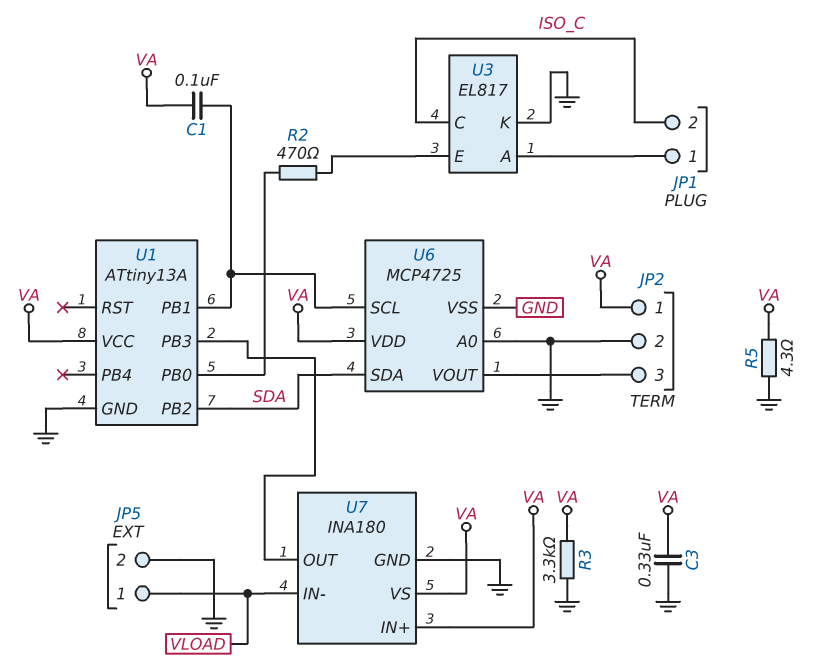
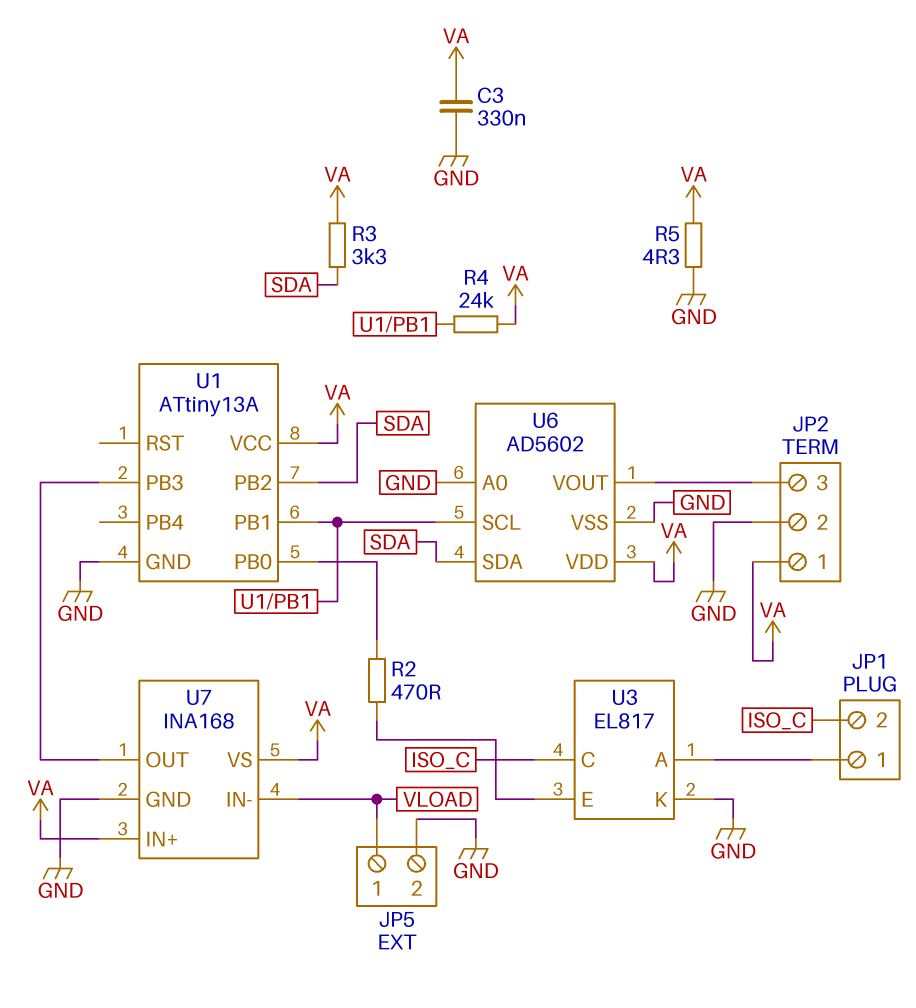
C1: 100nF (U1/PB1, VA) -> none
R3: 3.3k (GND, VA) -> 3.3k (SDA, VA)
R4: none -> 24k (U1/PB1, VA)
U6: MCP4725 -> AD5602
U7: INA180 -> INA168

